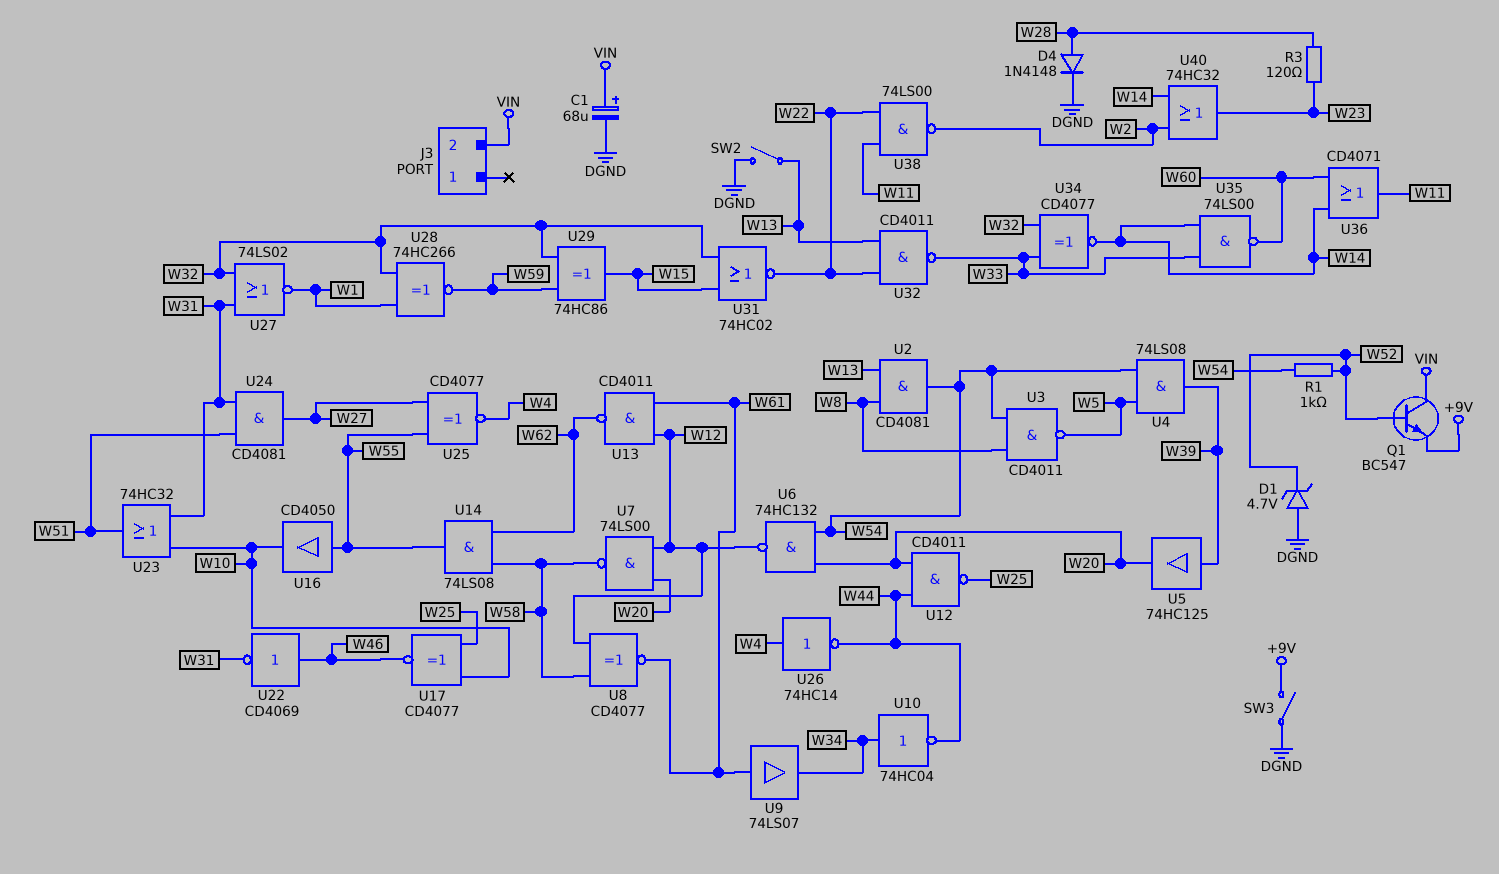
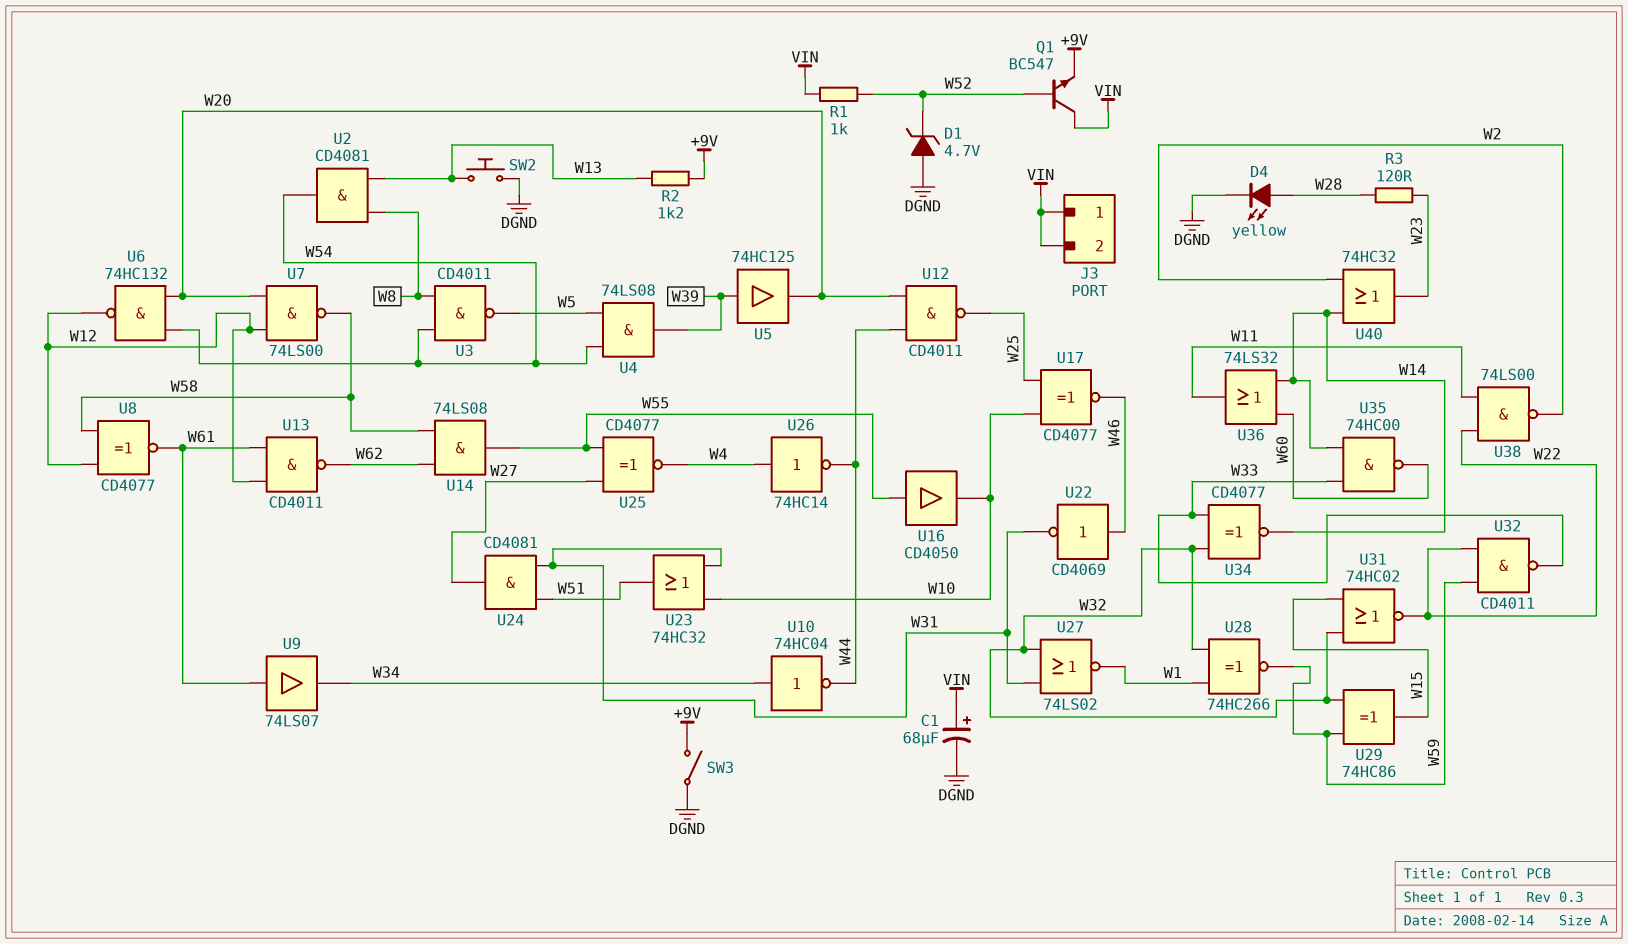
D4: diode 1N4148 (A W28, K DGND) -> LED yellow (A W28, K DGND)
J3 pin 1: none -> VIN
R1: 1k (W52, W54) -> 1k (VIN, W52)
R2: none -> 1.2k (+9V, W13)
SW2: switch (DGND, W13) -> button (DGND, W13)
U32: NAND CD4011 (in W13, in W22, out W33) -> NAND CD4011 (in W22, in W59, out W33)
U35: NAND 74LS00 (in W14, in W33, out W60) -> NAND 74HC00 (in W14, in W33, out W60)
U36: OR CD4071 (in W14, in W60, out W11) -> OR 74LS32 (in W14, in W60, out W11)

